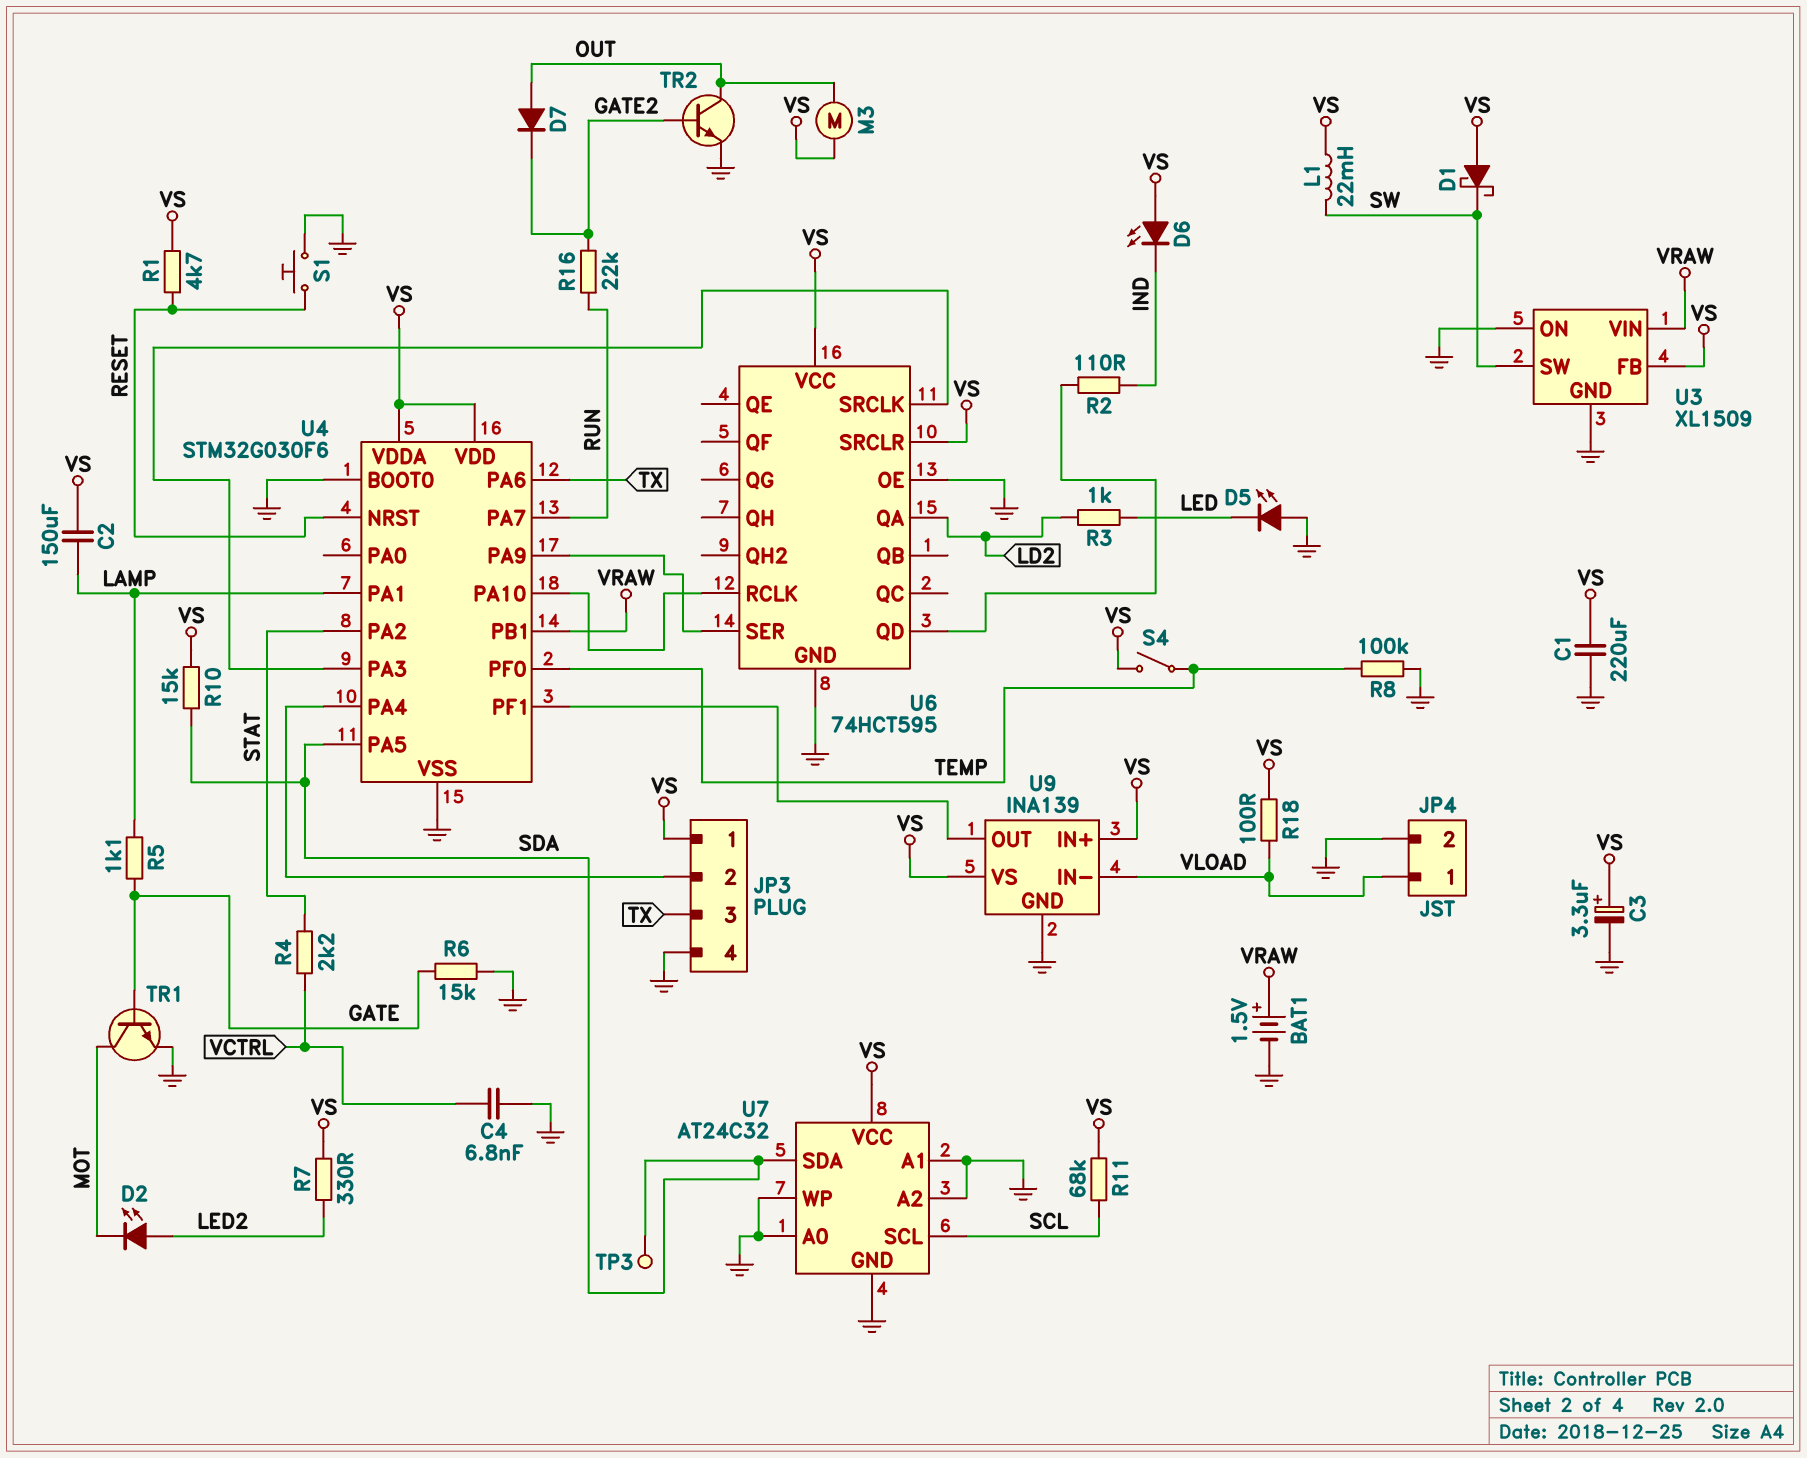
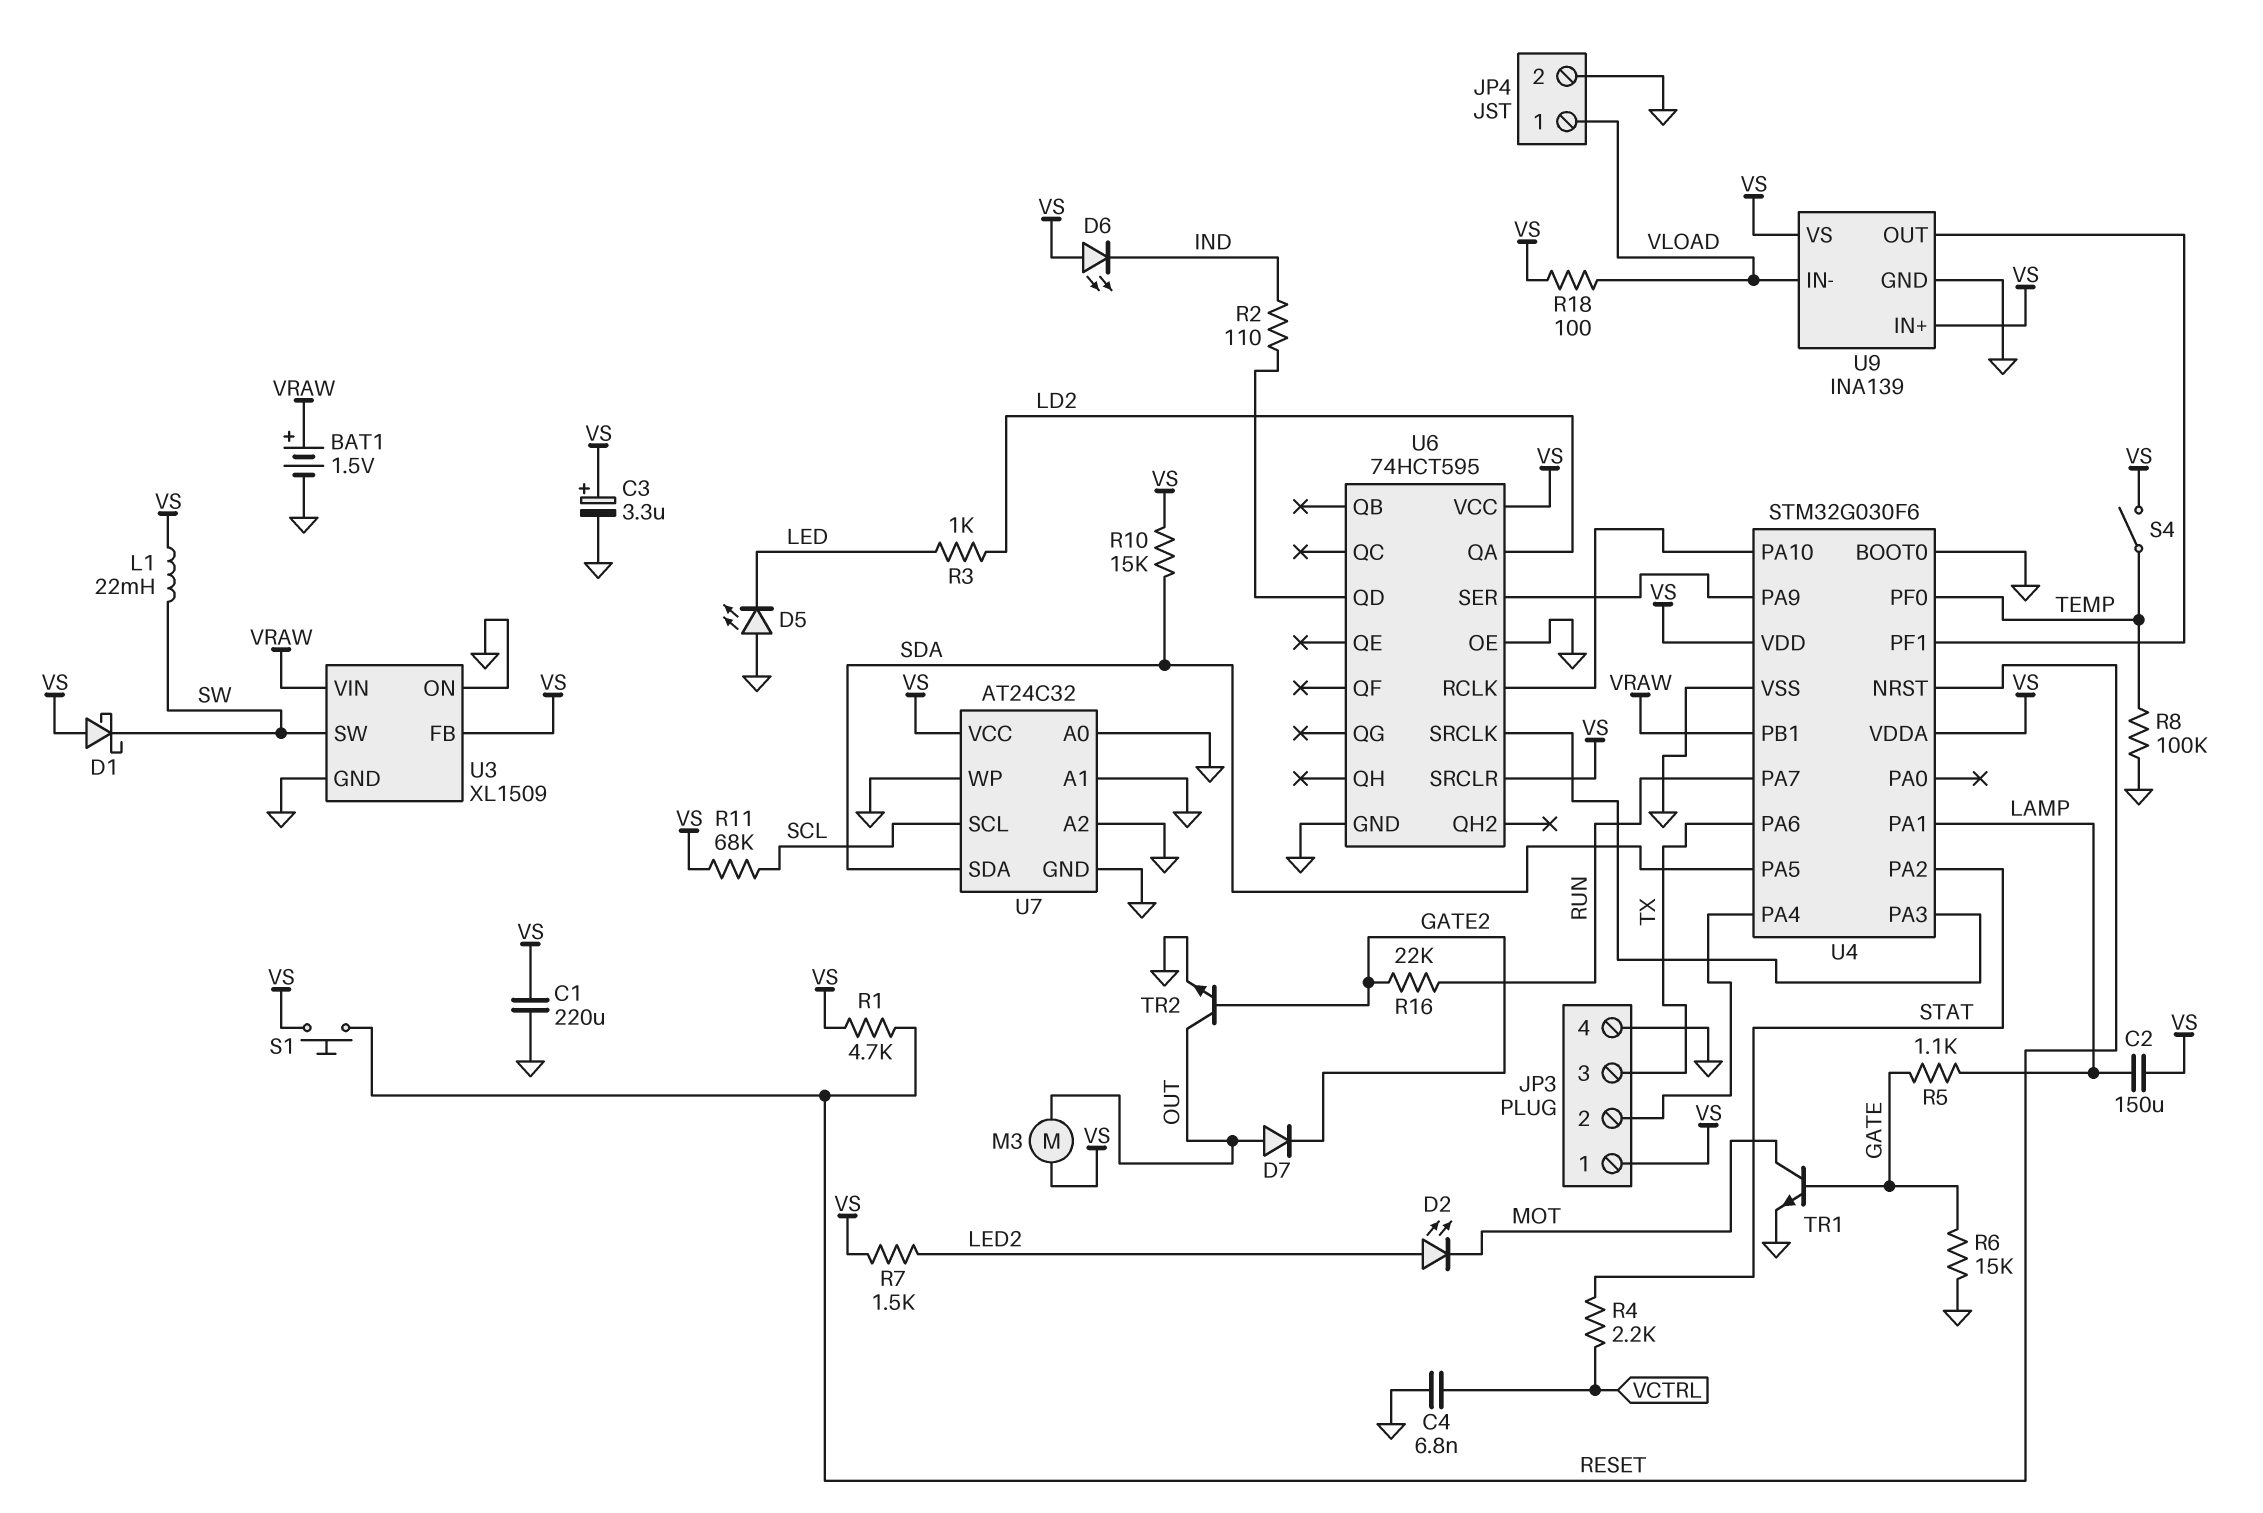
R7: 330 (LED2, VS) -> 1.5k (LED2, VS)
S1: button (GND, RESET) -> button (RESET, VS)
TP3: test point (SDA) -> none

